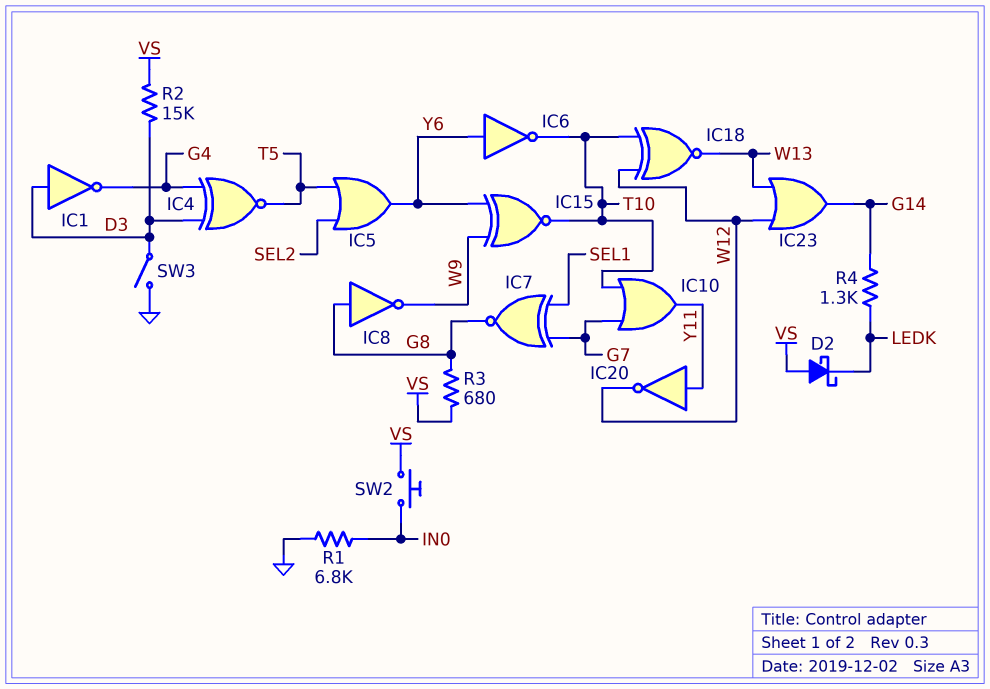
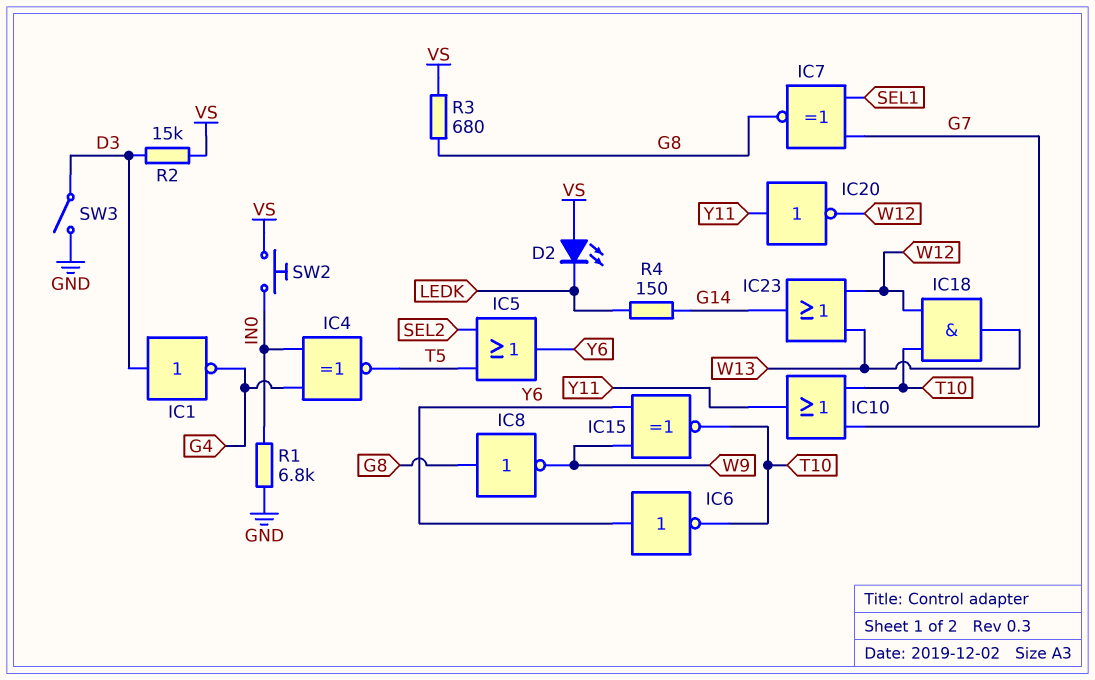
D2: schottky (A VS, K LEDK) -> LED (A VS, K LEDK)
IC4: XNOR (in D3, in G4, out T5) -> XNOR (in G4, in IN0, out T5)
IC18: XNOR (in T10, in W12, out W13) -> AND (in T10, in W12, out W13)
R4: 1.3k (G14, LEDK) -> 150 (G14, LEDK)

